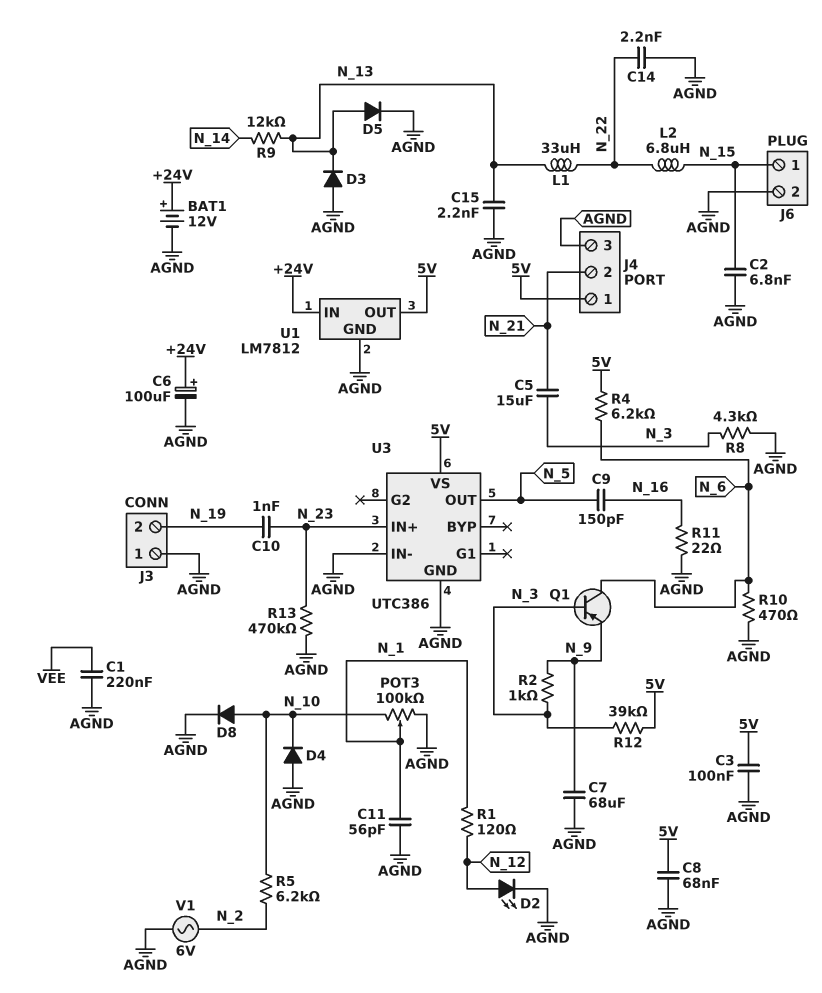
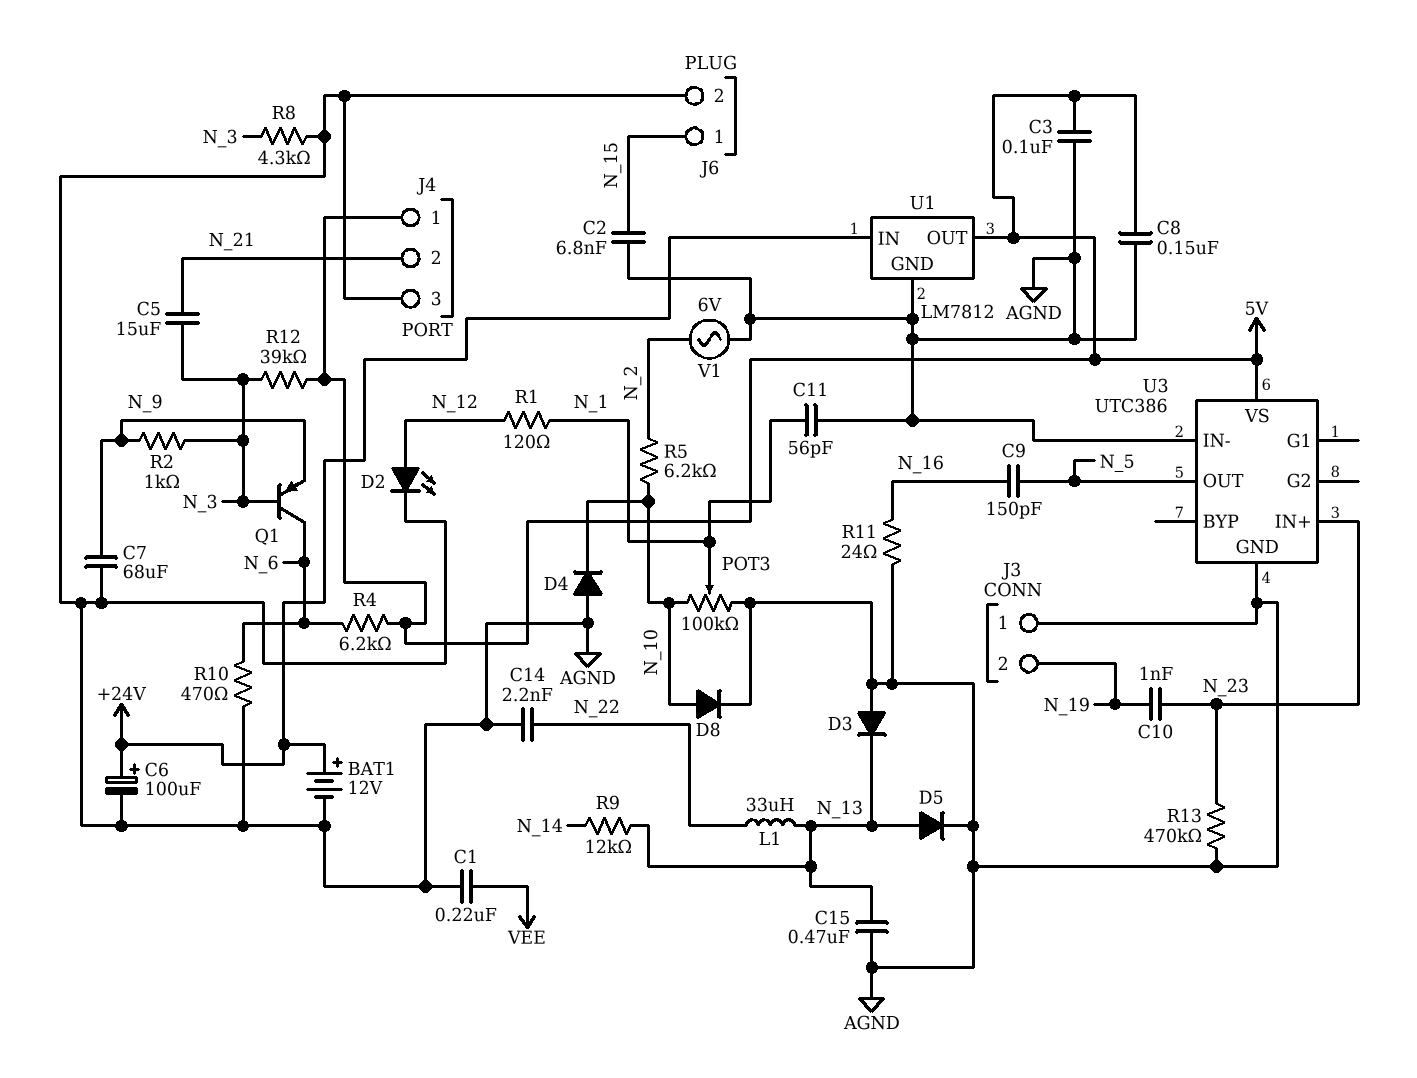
C8: 68nF (5V, AGND) -> 150nF (5V, AGND)
C15: 2.2nF (AGND, N_13) -> 470nF (AGND, N_13)
L2: 6.8uH (N_15, N_22) -> none
R11: 22 (AGND, N_16) -> 24 (AGND, N_16)

